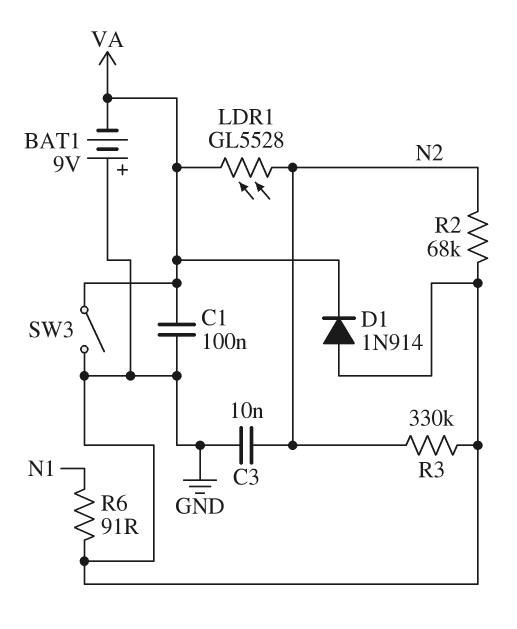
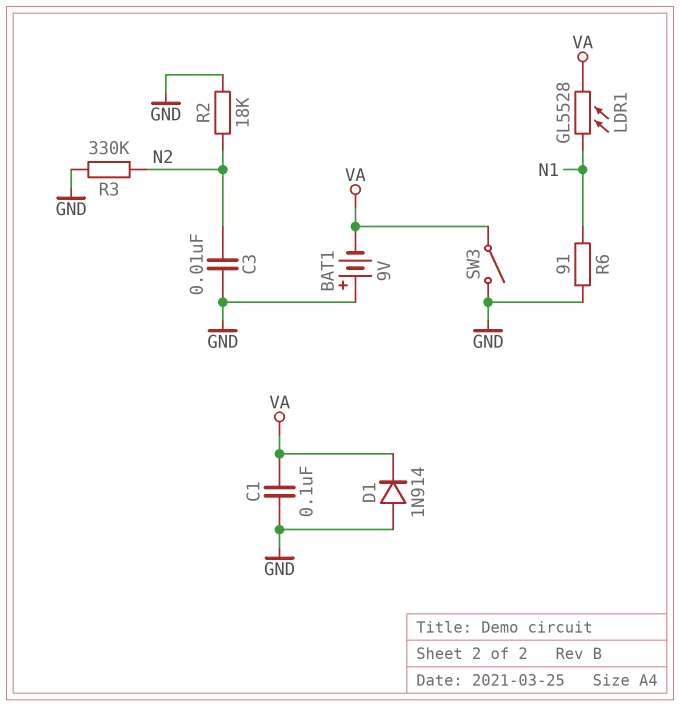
LDR1: GL5528 (N2, VA) -> GL5528 (N1, VA)
R2: 68k (GND, N2) -> 18k (GND, N2)

